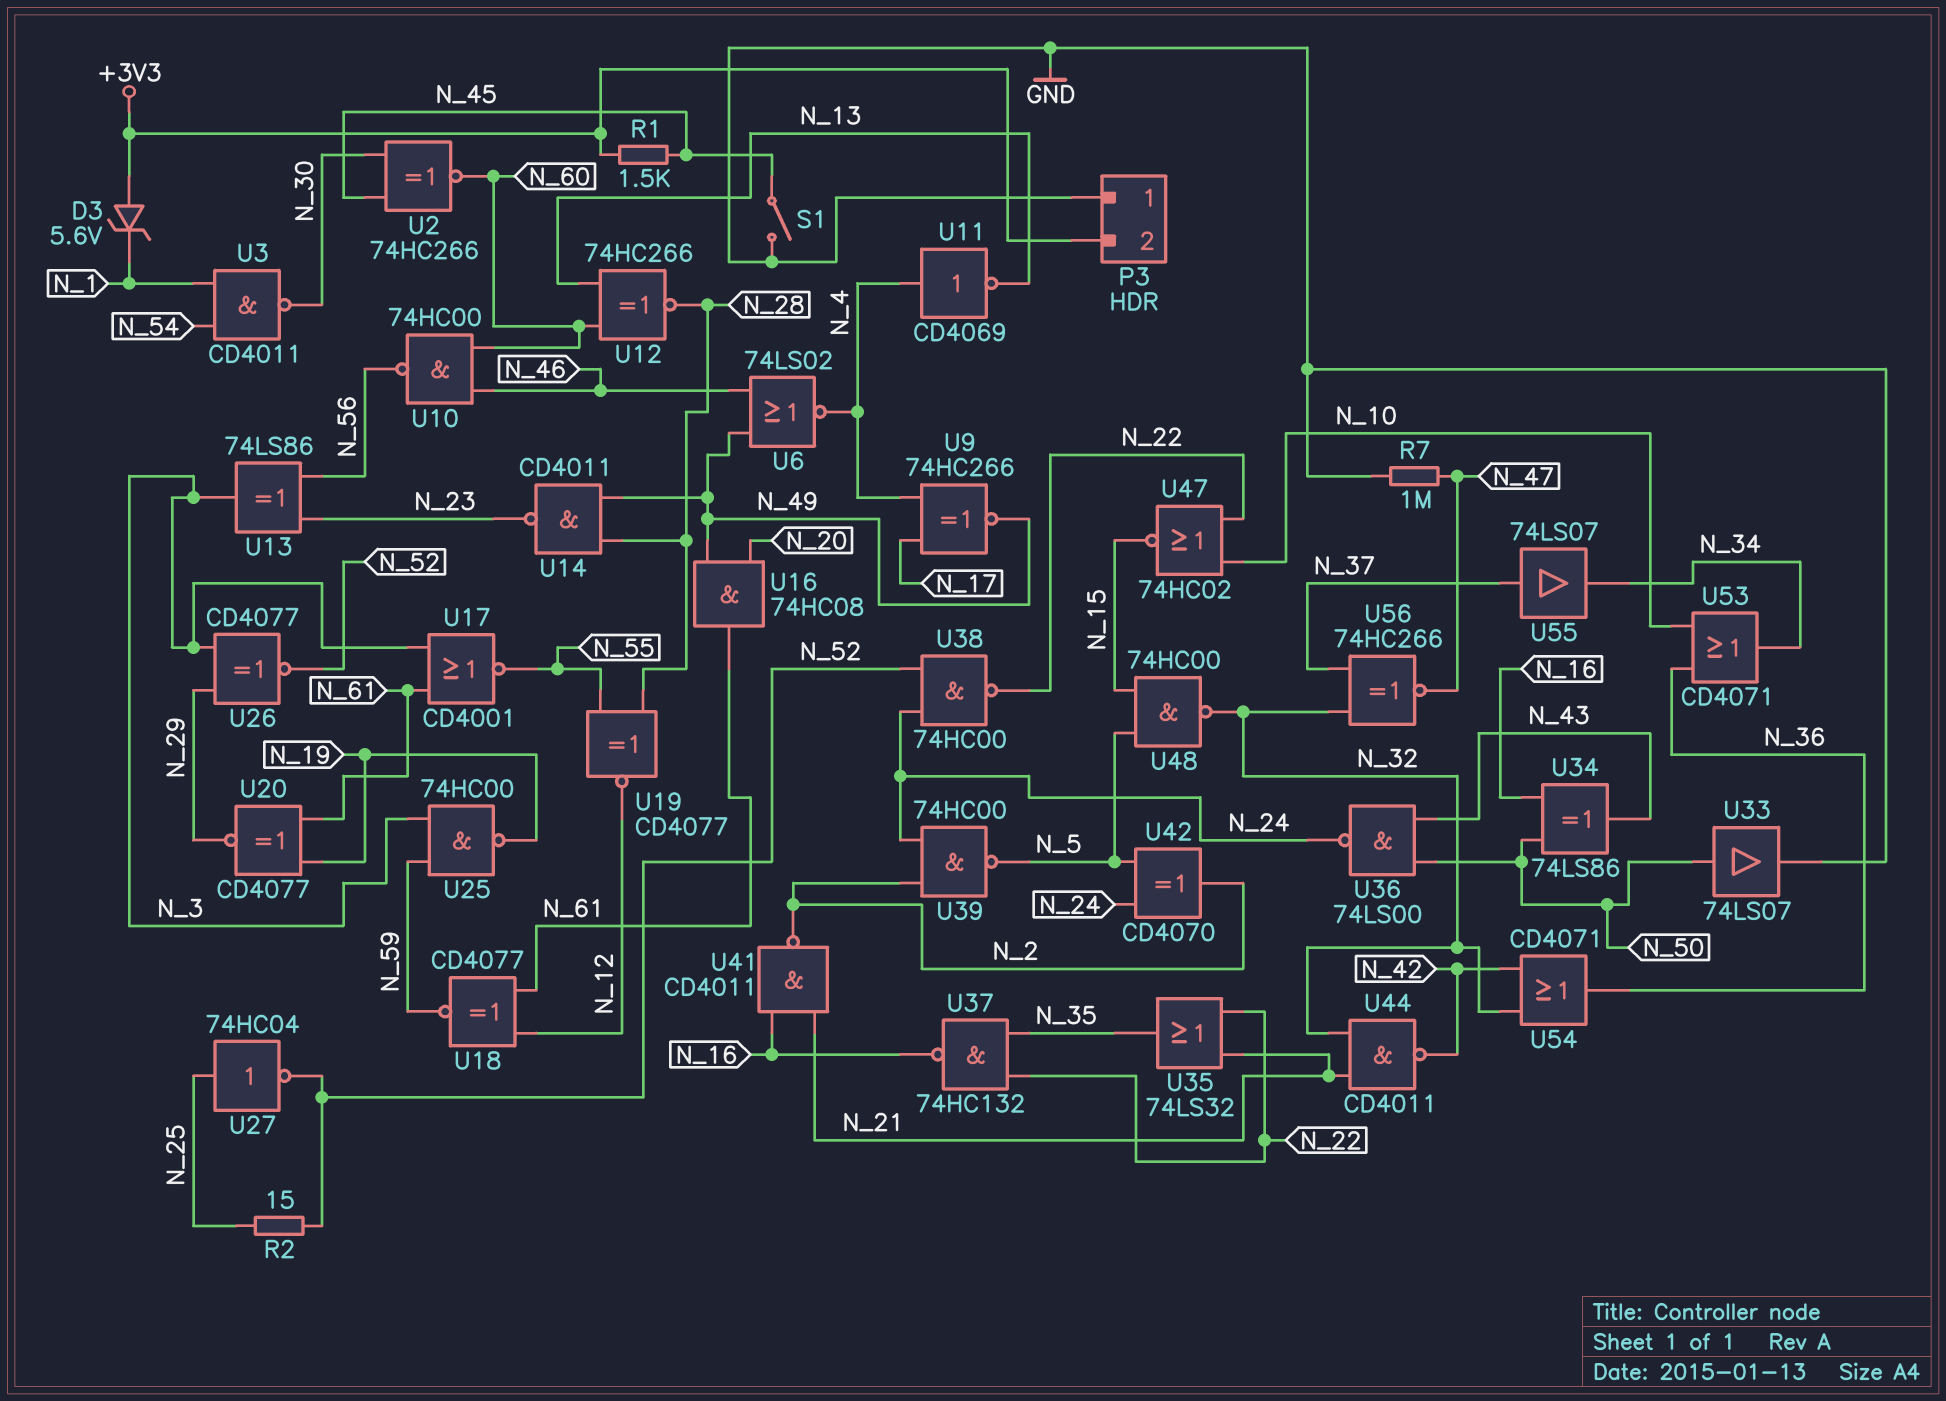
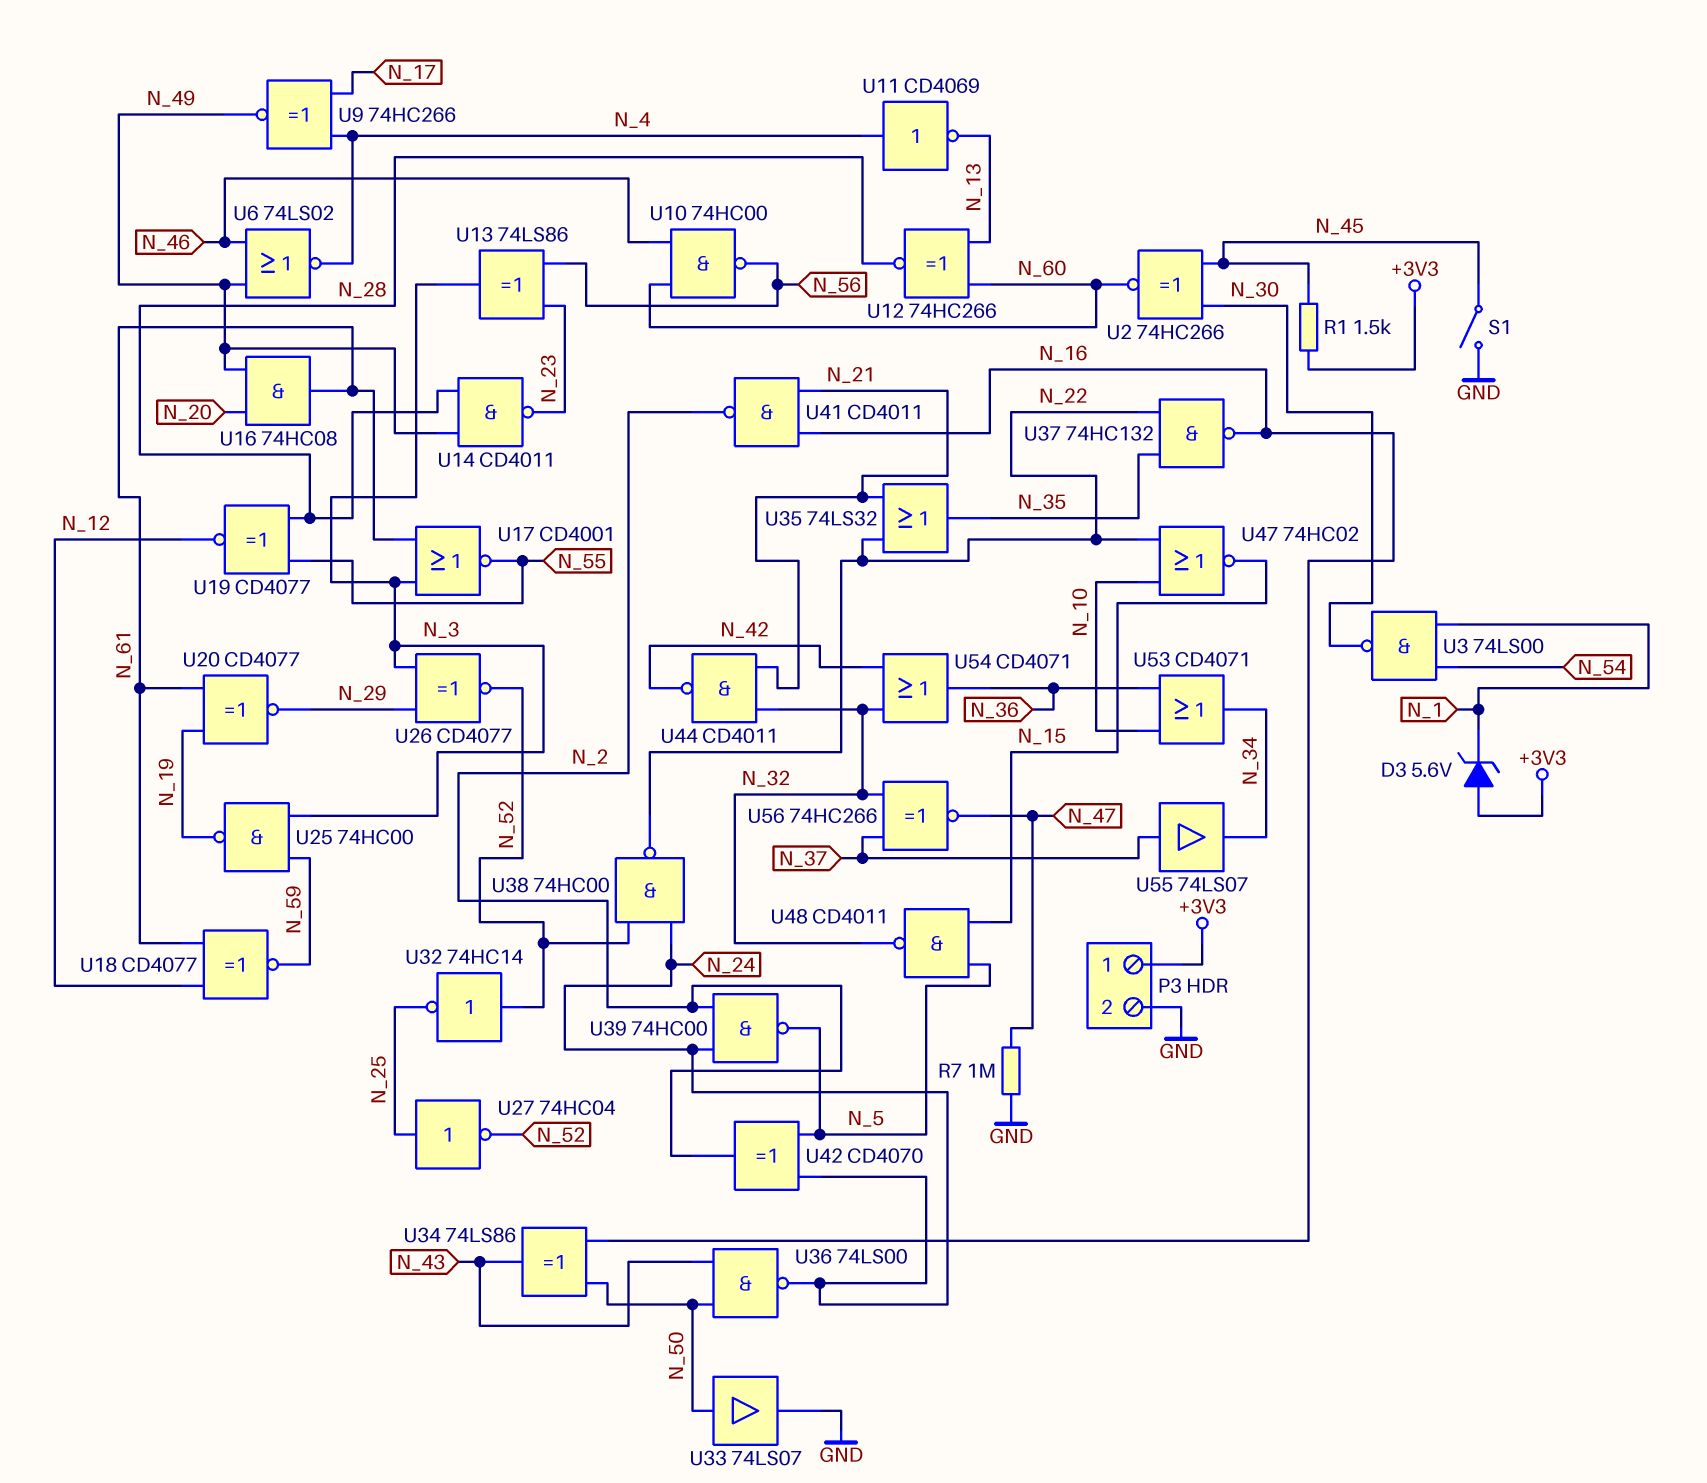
P3 pin 1: GND -> +3V3
P3 pin 2: +3V3 -> GND
R2: 15 (N_25, N_52) -> none
U3: NAND CD4011 (in N_1, in N_54, out N_30) -> NAND 74LS00 (in N_1, in N_54, out N_30)
U32: none -> NOT 74HC14 (in N_52, out N_25)
U48: NAND 74HC00 (in N_5, in N_15, out N_32) -> NAND CD4011 (in N_5, in N_15, out N_32)

